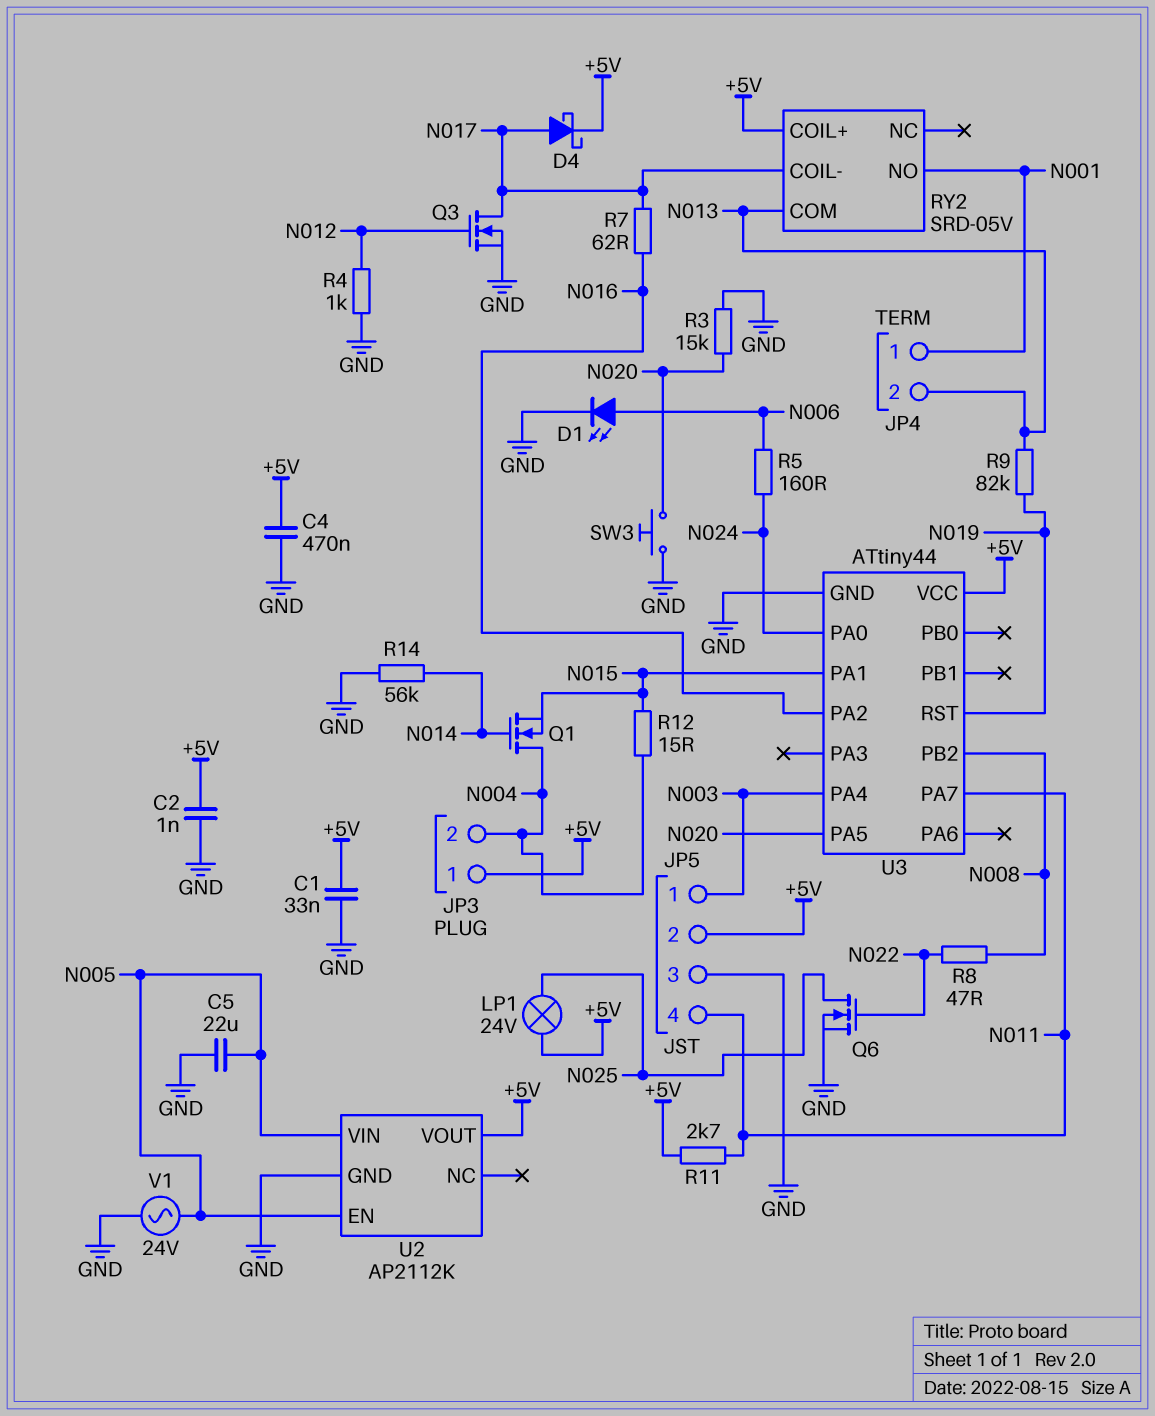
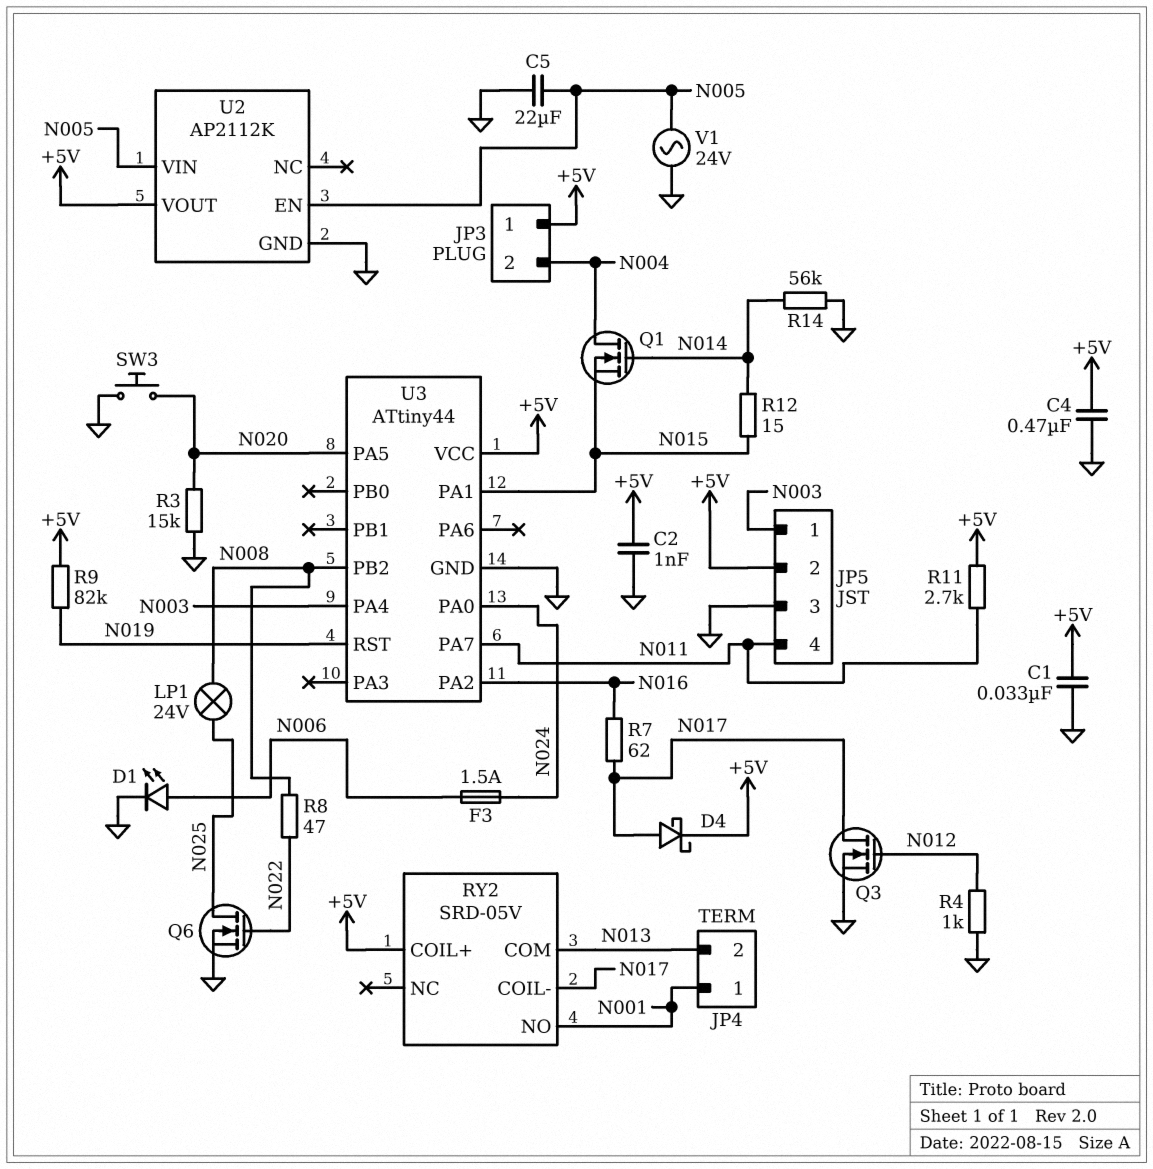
F3: none -> 1.5A (N006, N024)
LP1: lamp 24V (+5V, N025) -> lamp 24V (N008, N025)
R5: 160 (N006, N024) -> none
R9: 82k (N013, N019) -> 82k (+5V, N019)
R12: 15 (N004, N015) -> 15 (N014, N015)

